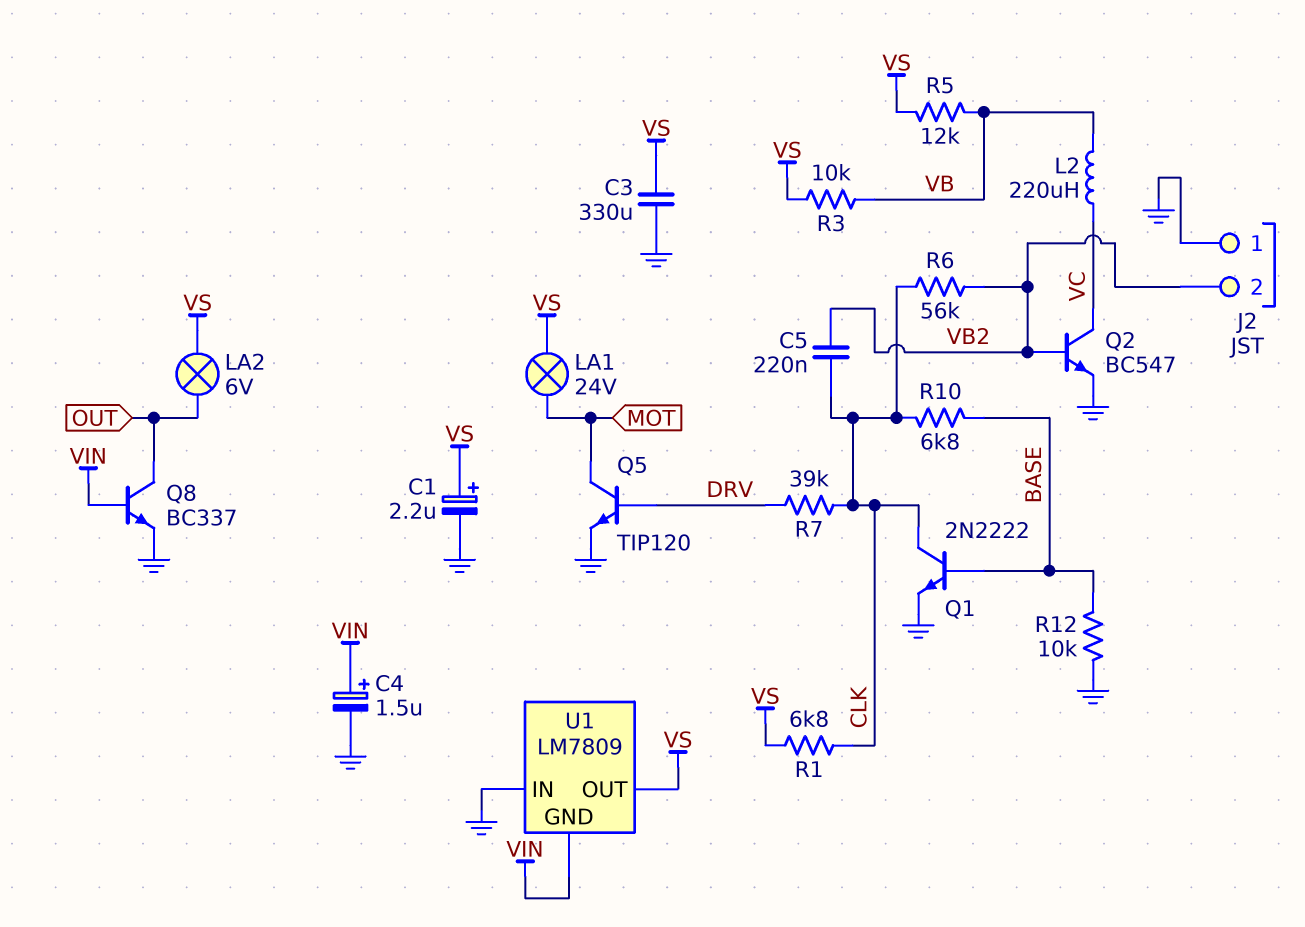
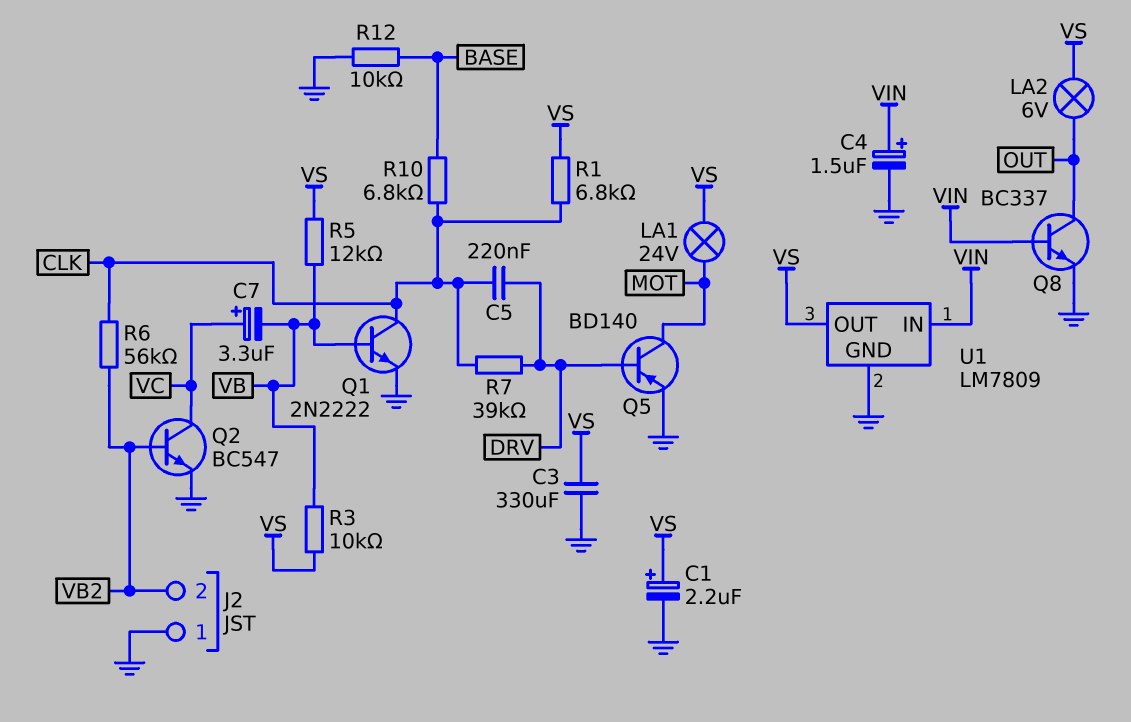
C5: 220nF (CLK, VB2) -> 220nF (CLK, DRV)
C7: none -> 3.3uF (plus VC, minus VB)
L2: 220uH (VB, VC) -> none
Q1: NPN 2N2222 (B BASE, C CLK, E GND) -> NPN 2N2222 (B VB, C CLK, E GND)
Q5: NPN TIP120 (B DRV, C MOT, E GND) -> PNP BD140 (B DRV, C MOT, E GND)
U1 pin GND: VIN -> GND
U1 pin IN: GND -> VIN

